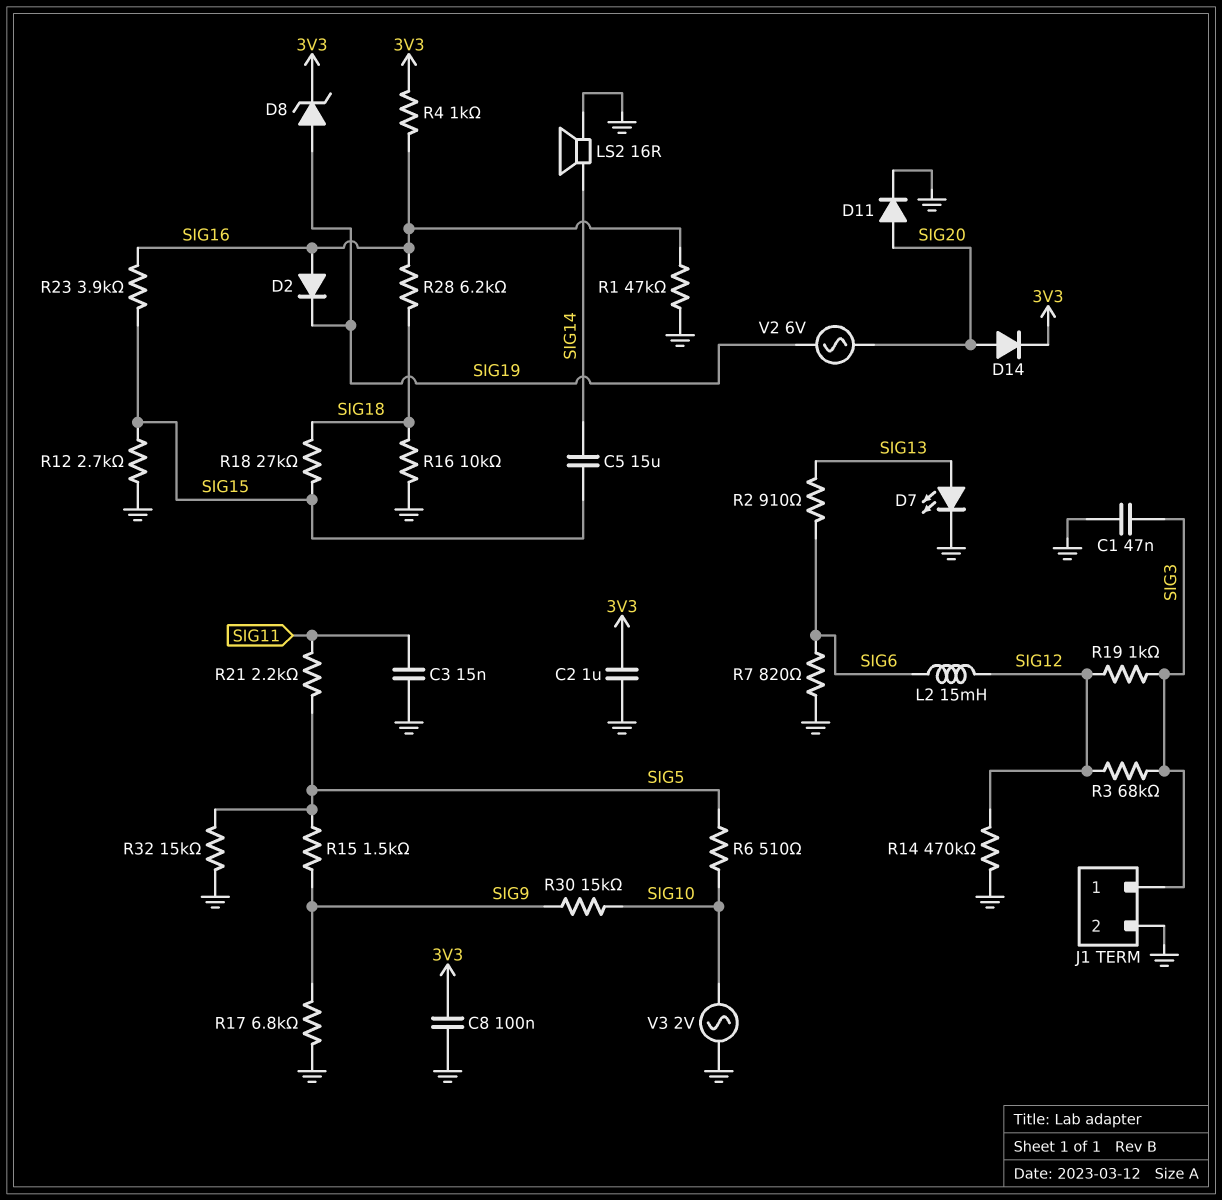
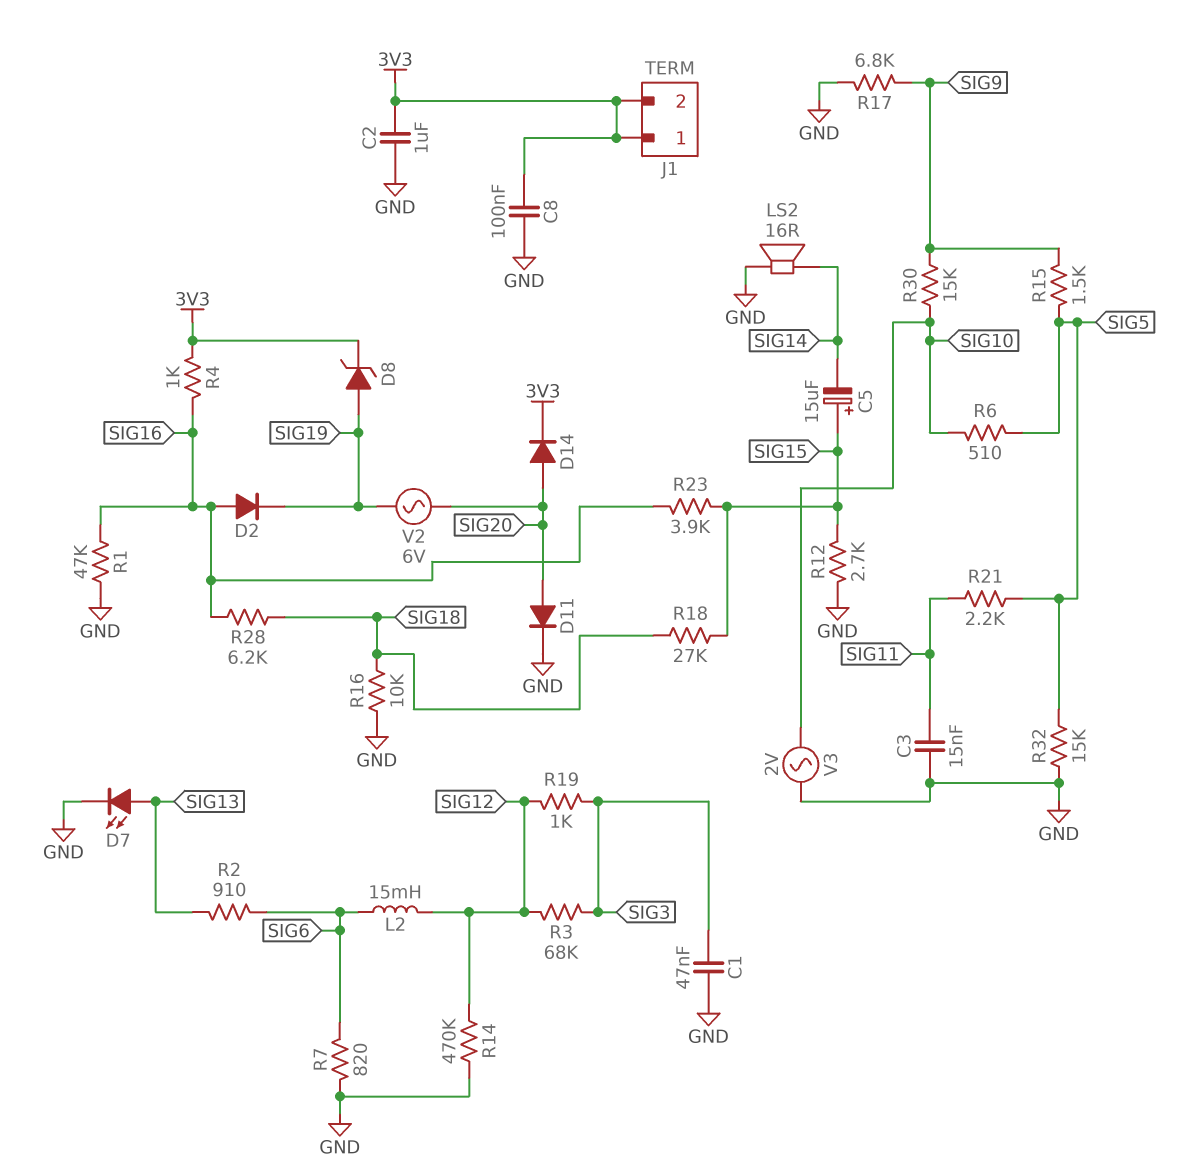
C5: 15uF (SIG14, SIG15) -> 15uF (plus SIG15, minus SIG14)
J1 pin 1: SIG3 -> 3V3
J1 pin 2: GND -> 3V3

